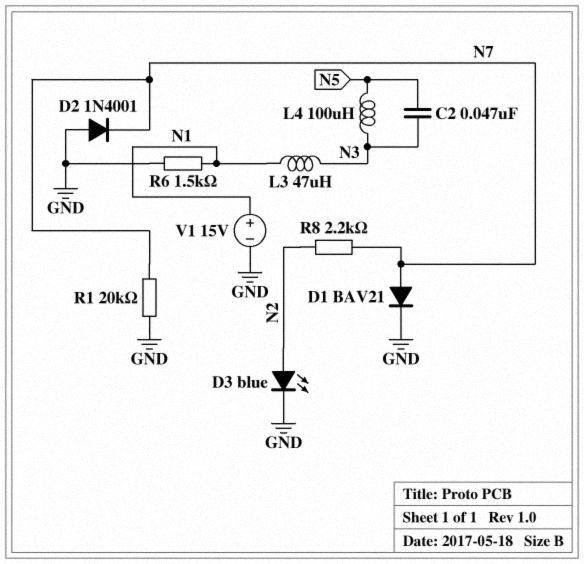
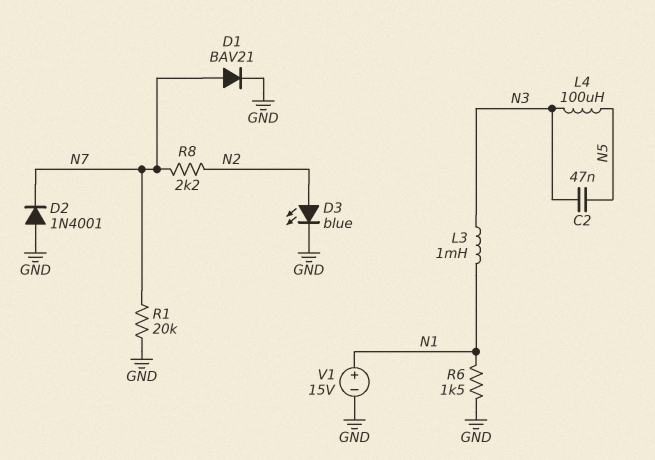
L3: 47uH (N1, N3) -> 1mH (N1, N3)

